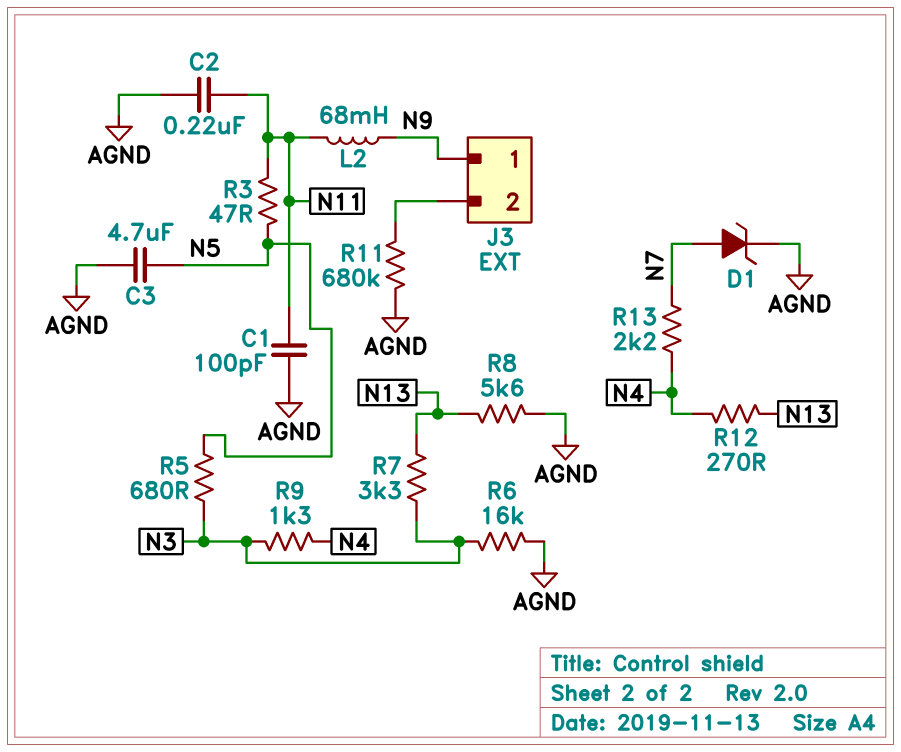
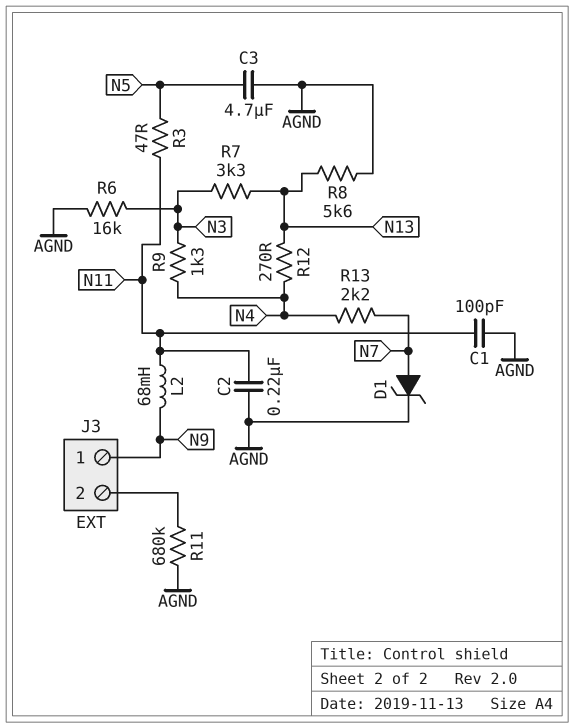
R5: 680 (N3, N5) -> none

